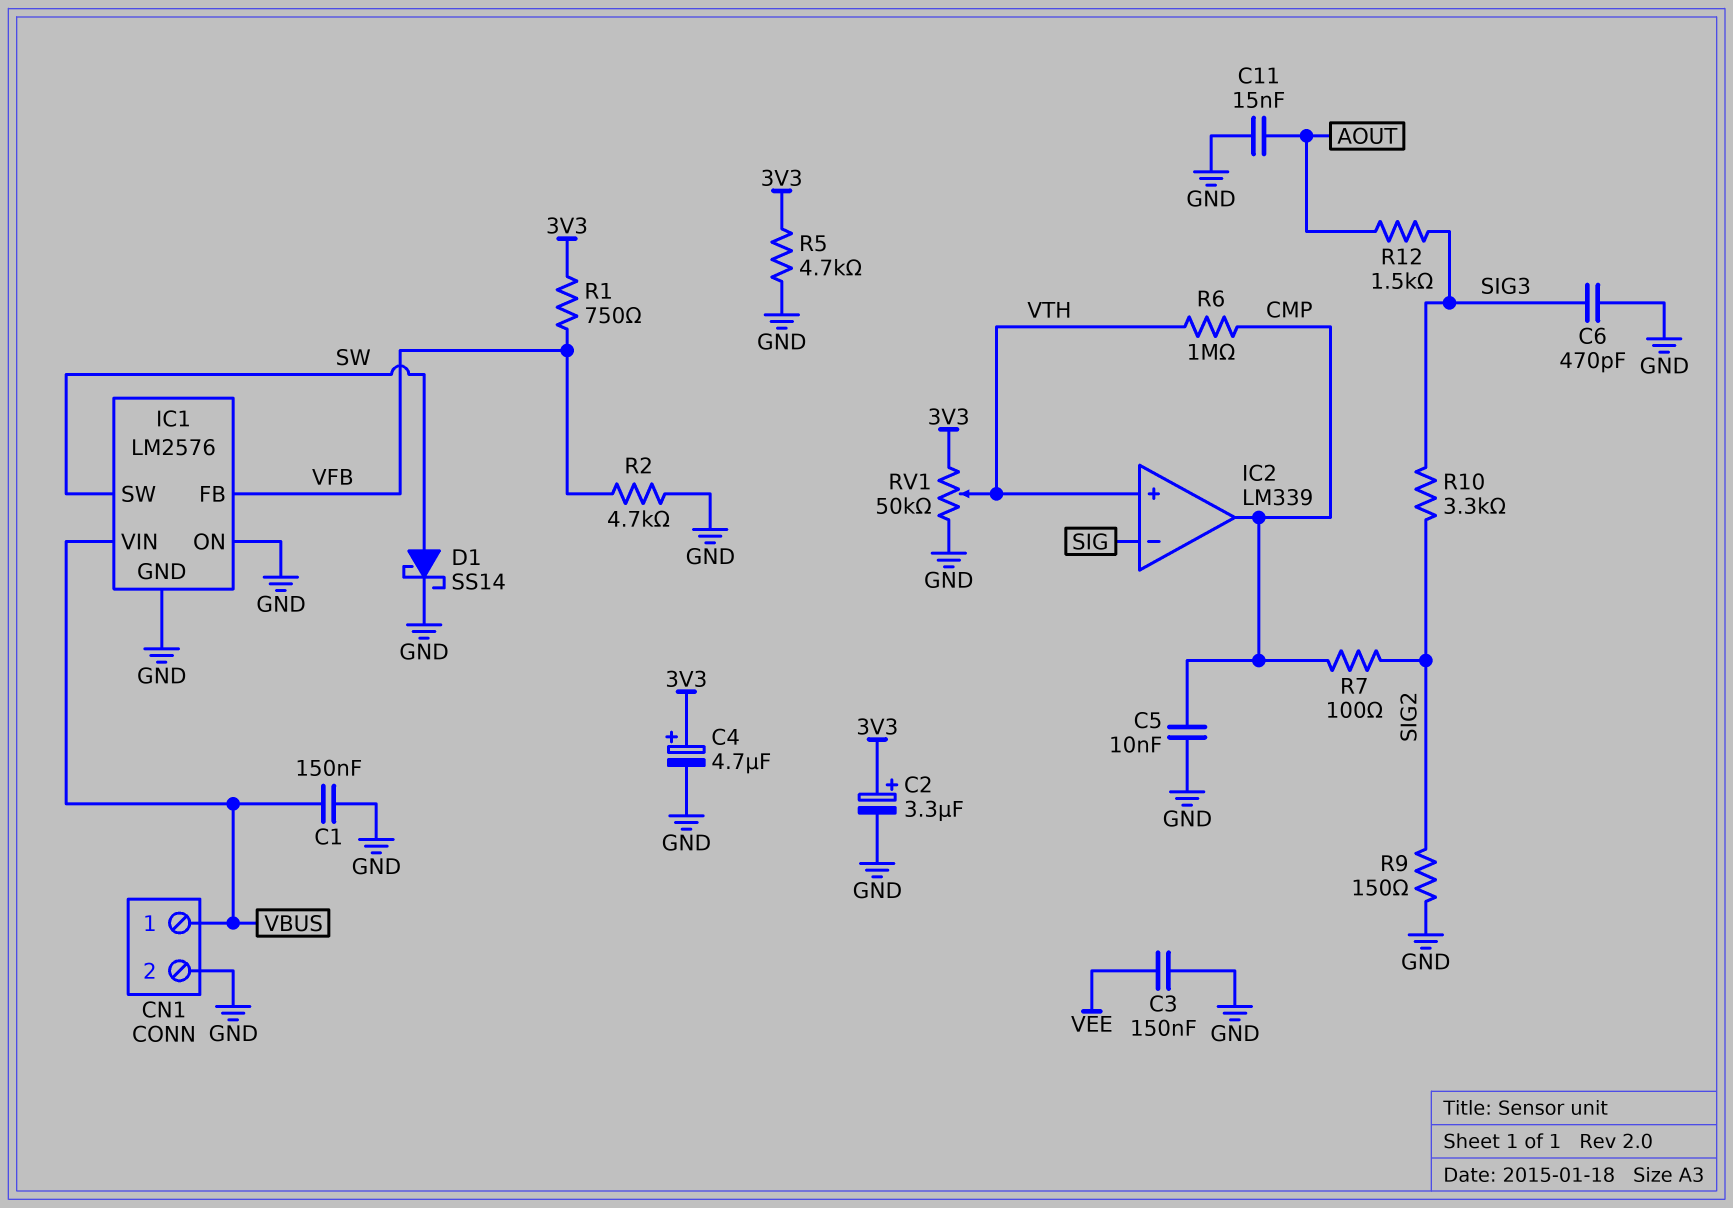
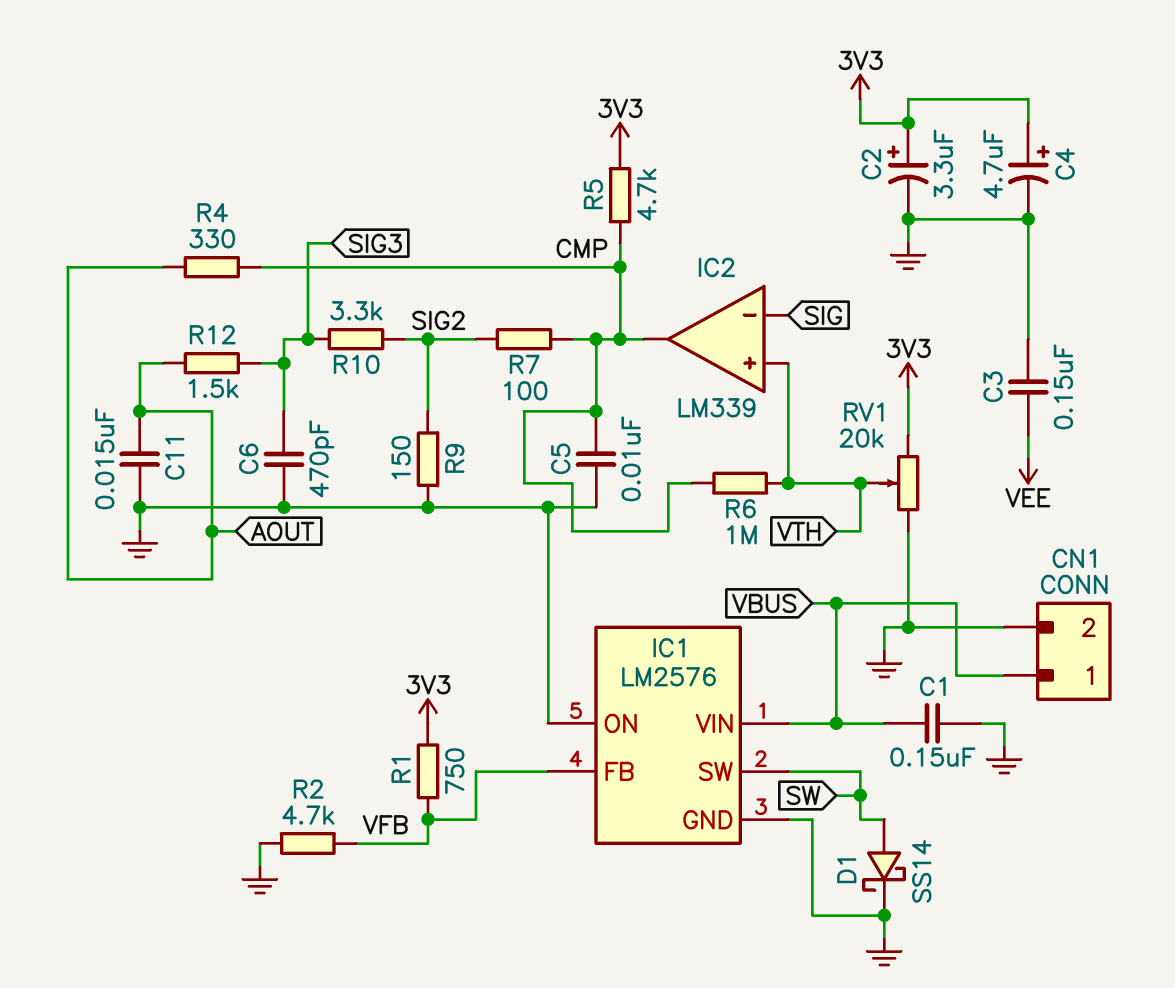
R4: none -> 330 (AOUT, CMP)
R5: 4.7k (3V3, GND) -> 4.7k (3V3, CMP)
RV1: 50k (3V3, GND, wiper VTH) -> 20k (3V3, GND, wiper VTH)

